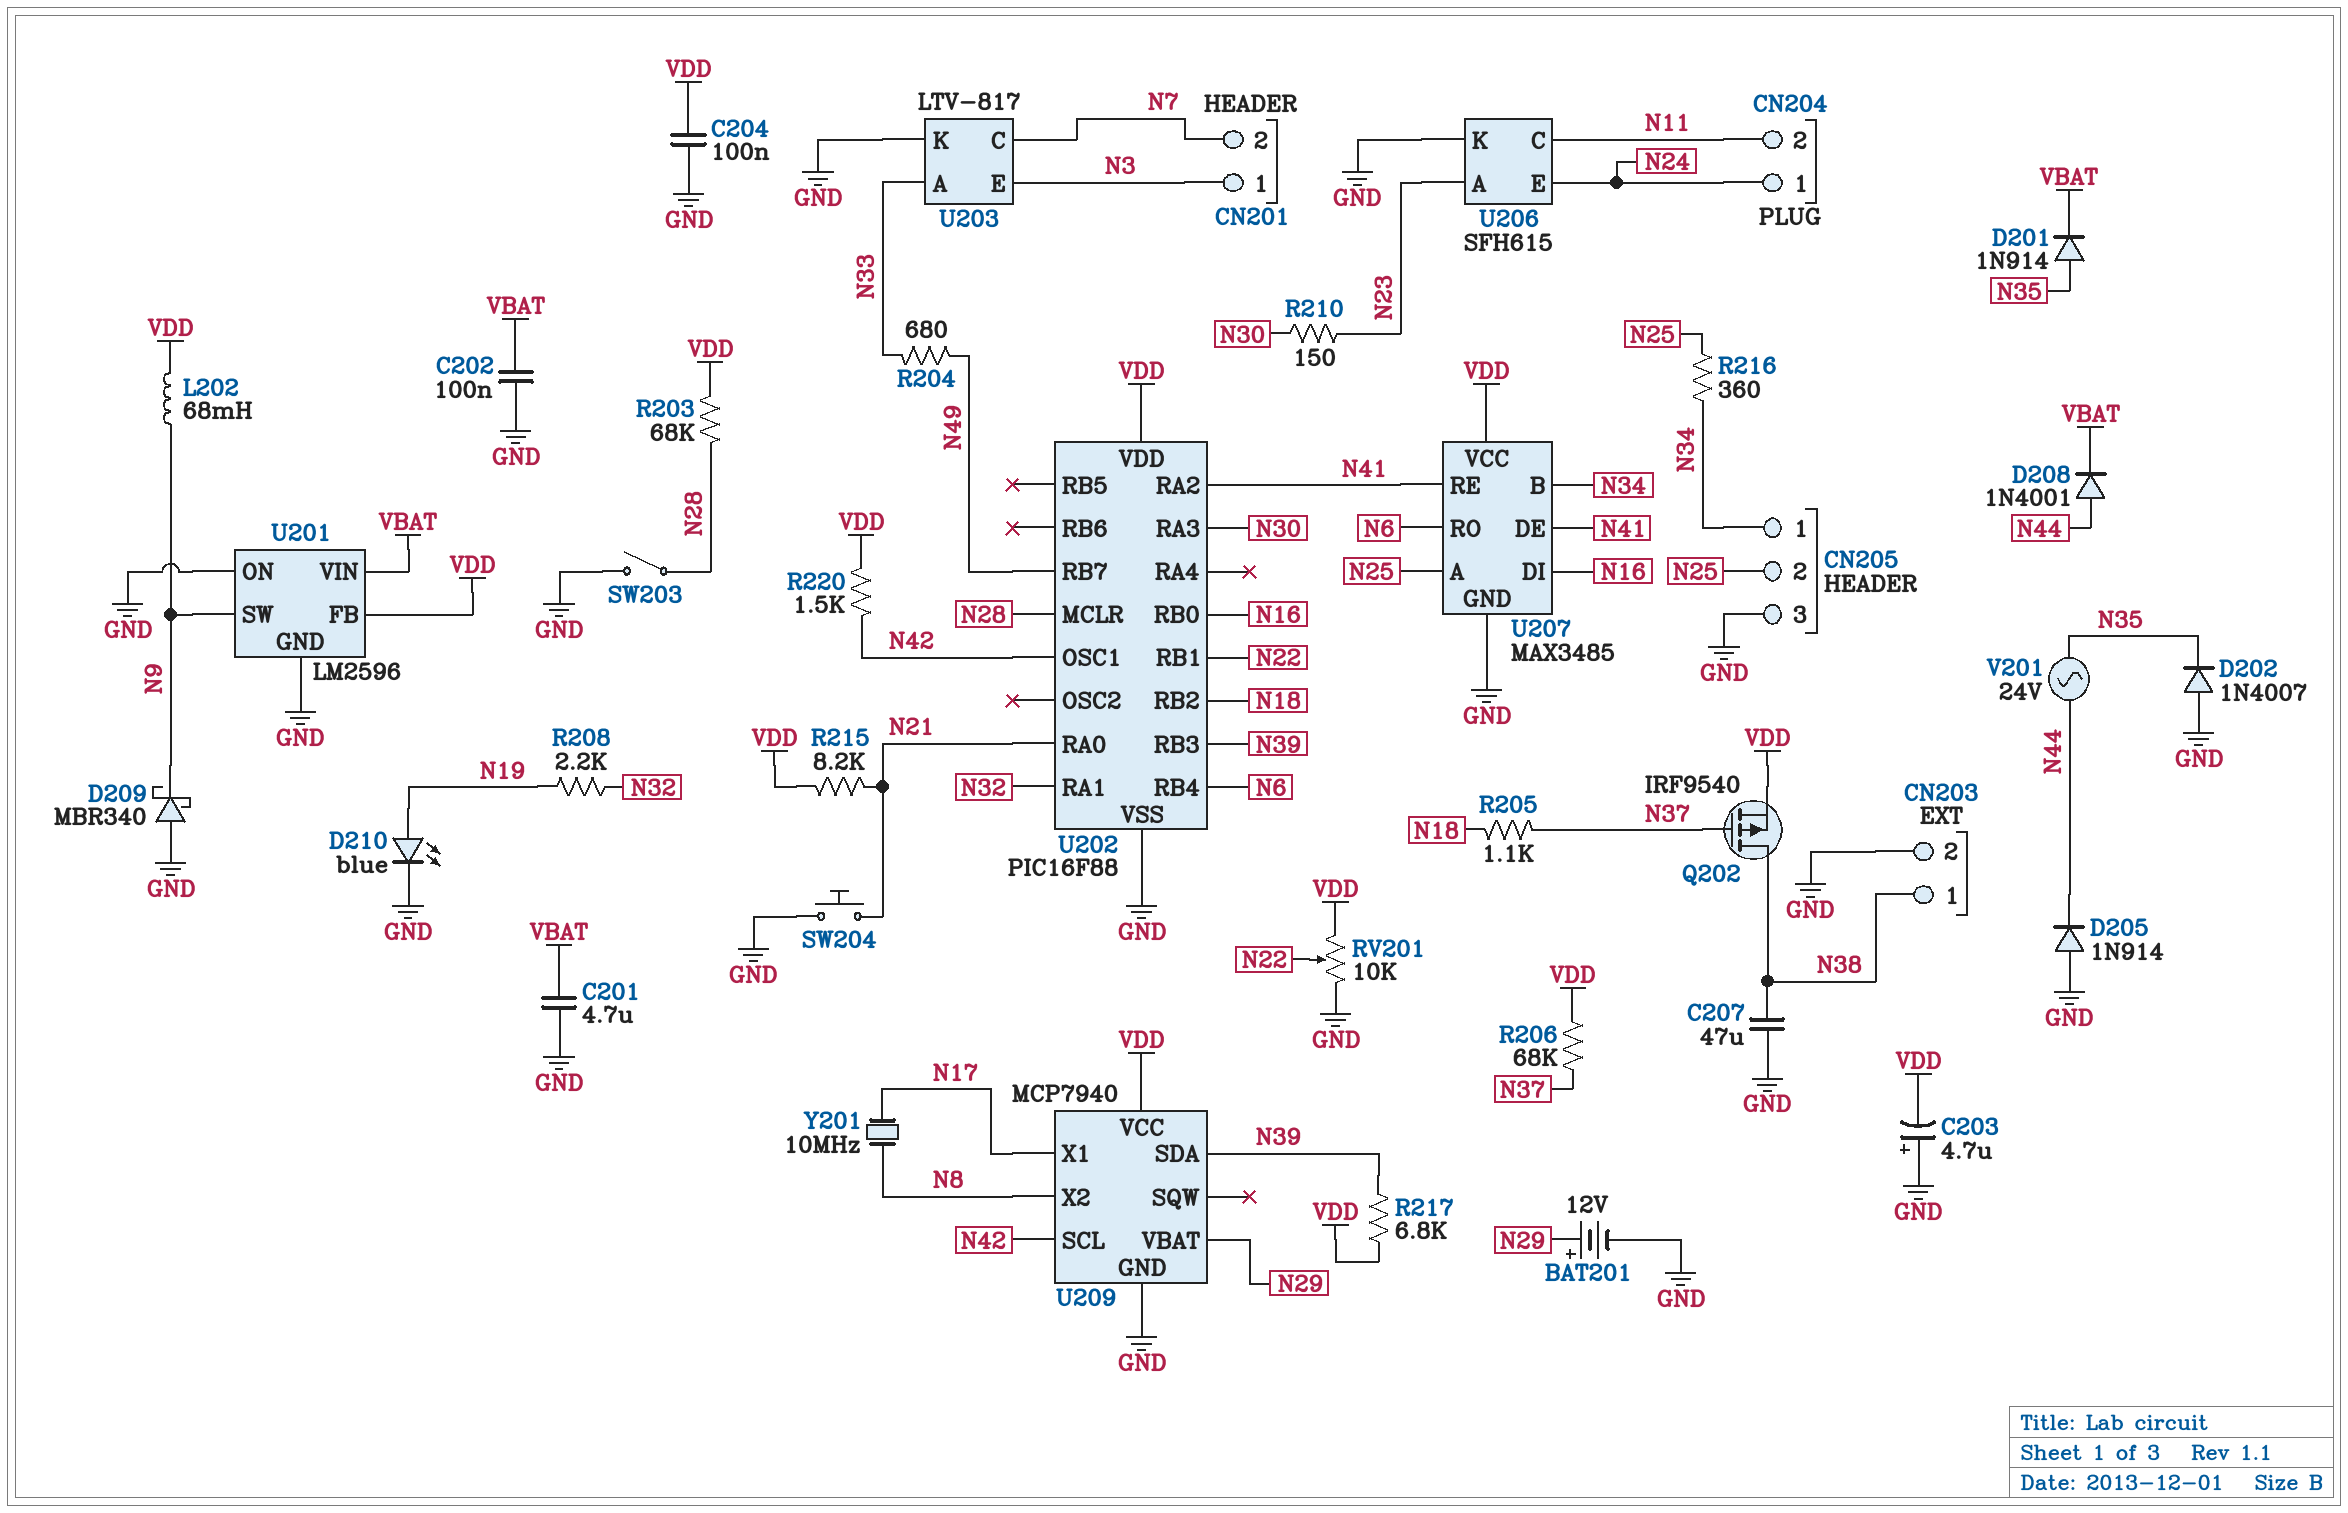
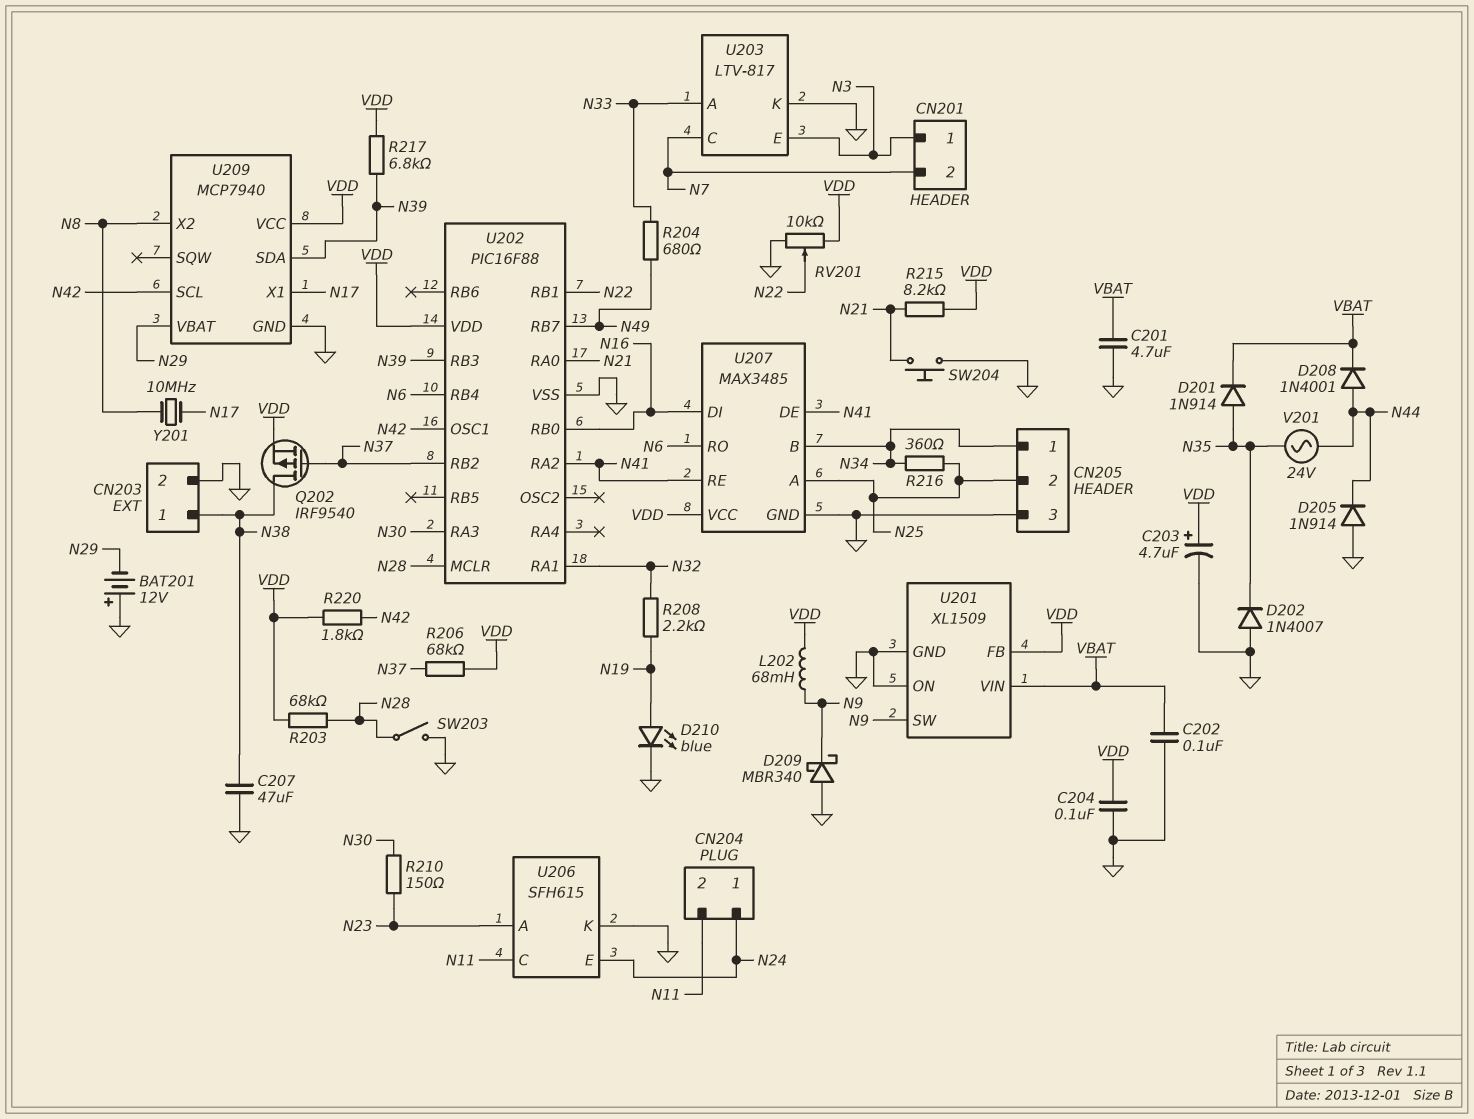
BAT201: 12V (plus N29, minus GND) -> 12V (plus GND, minus N29)
C203: 4.7uF (plus GND, minus VDD) -> 4.7uF (plus VDD, minus GND)
R205: 1.1k (N18, N37) -> none
R220: 1.5k (N42, VDD) -> 1.8k (N42, VDD)
U201: LM2596 -> XL1509
U202 pin RB2: N18 -> N37

